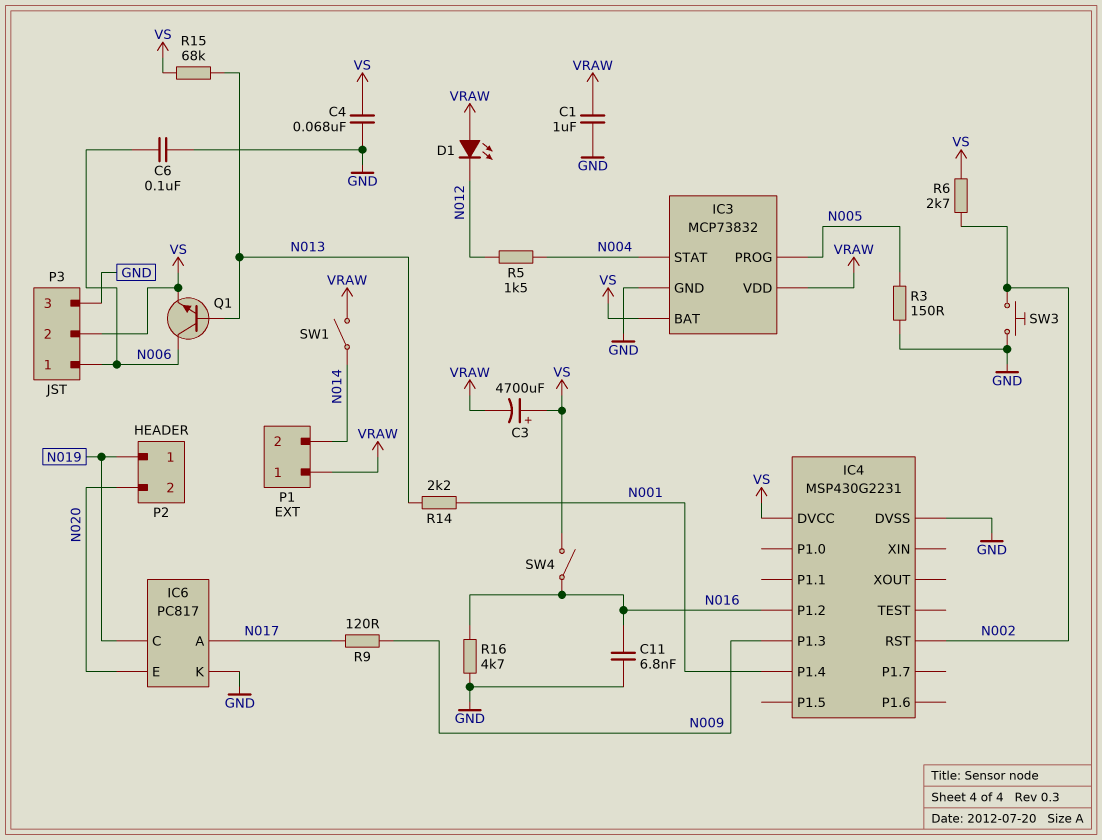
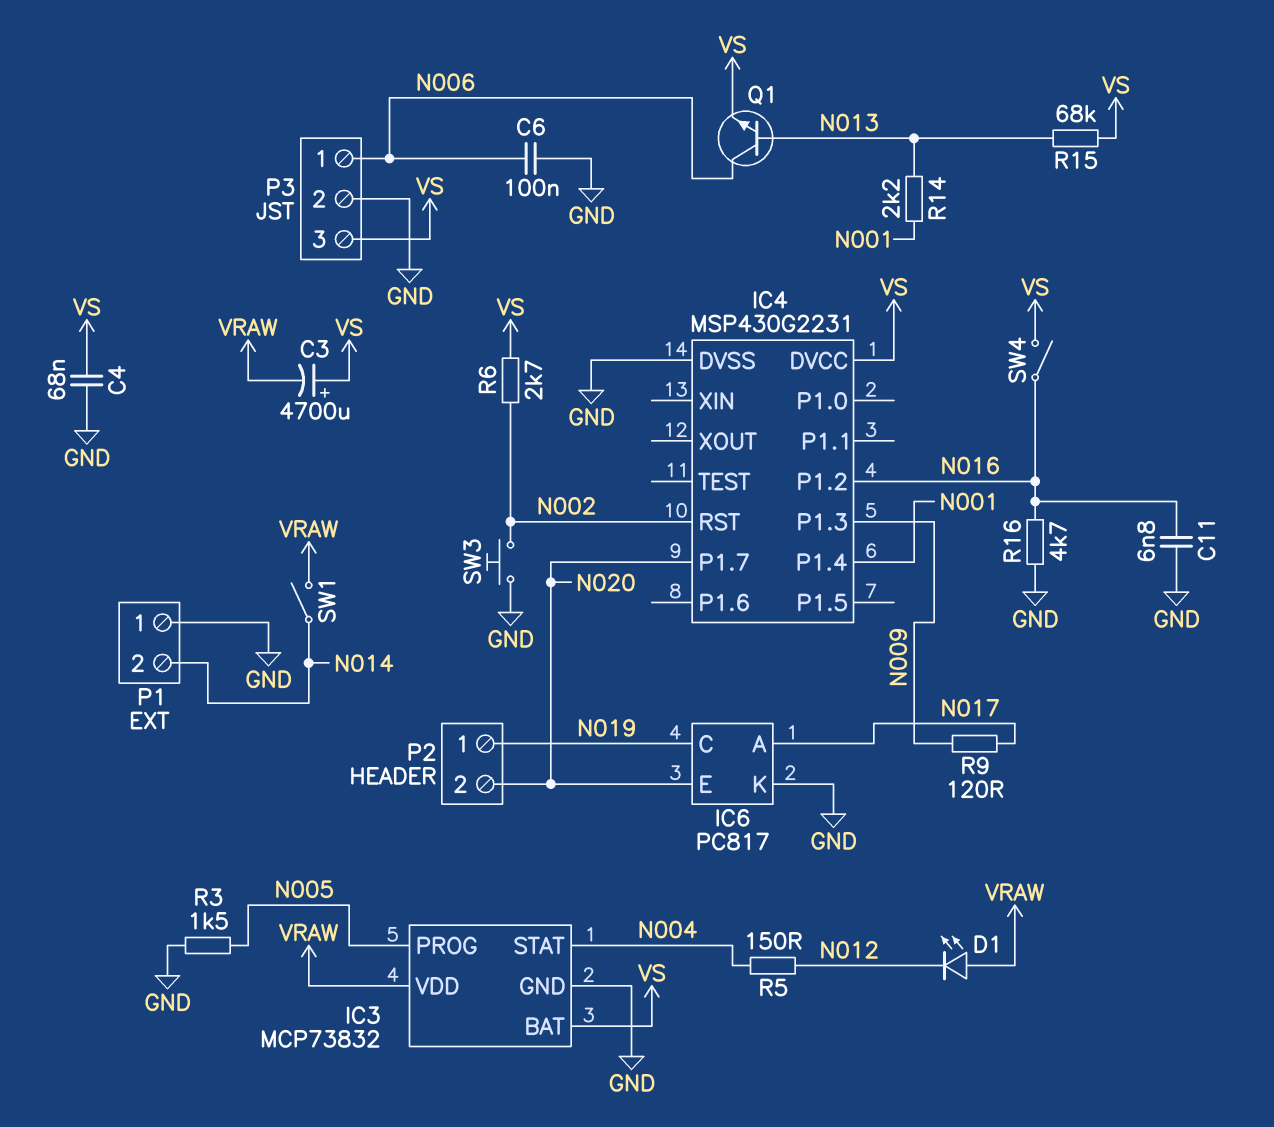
C1: 1uF (GND, VRAW) -> none
IC4 pin P1.7: none -> N020
P1 pin 1: VRAW -> GND
P3 pin 2: VS -> GND
P3 pin 3: GND -> VS
R3: 150 (GND, N005) -> 1.5k (GND, N005)
R5: 1.5k (N004, N012) -> 150 (N004, N012)

